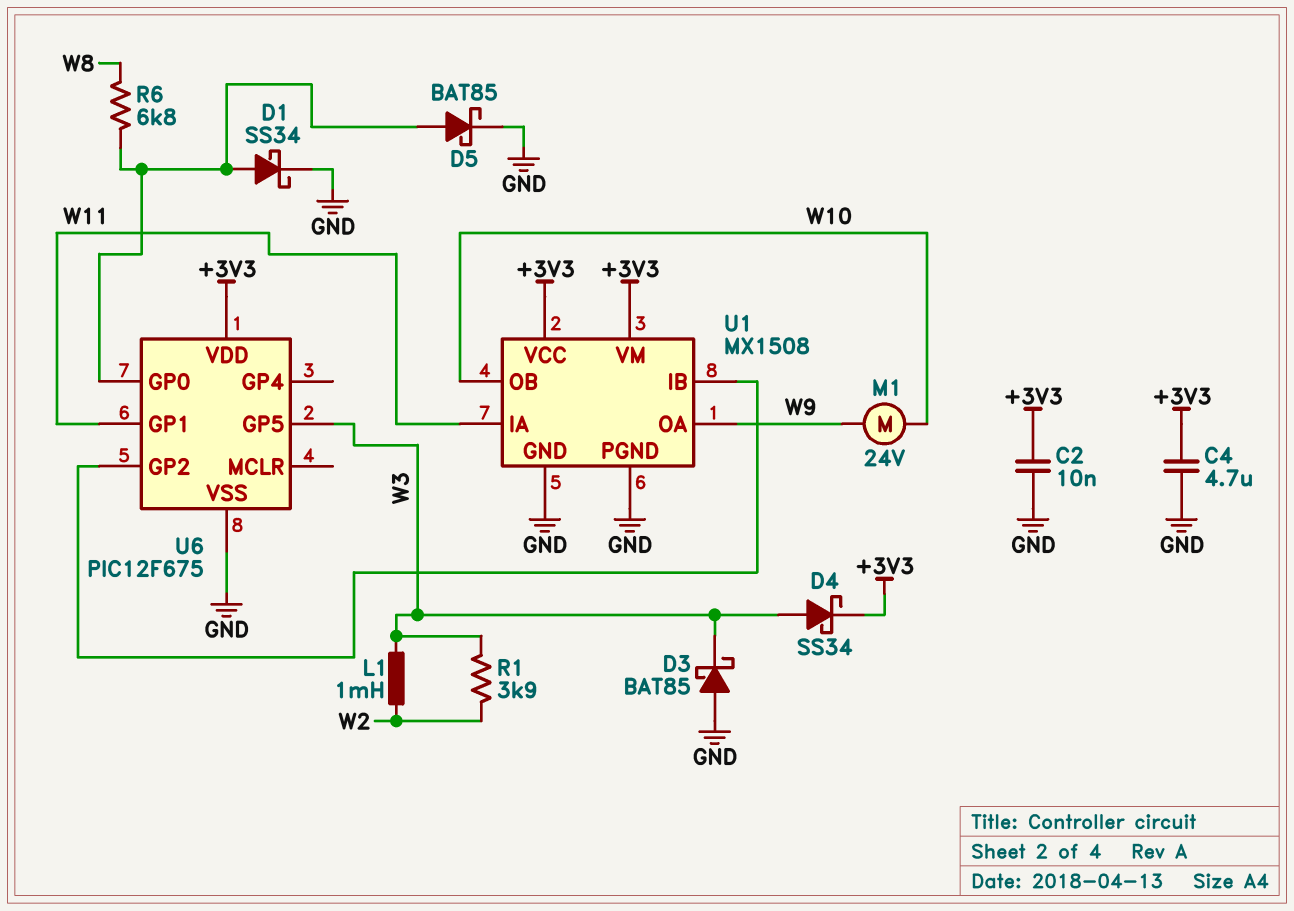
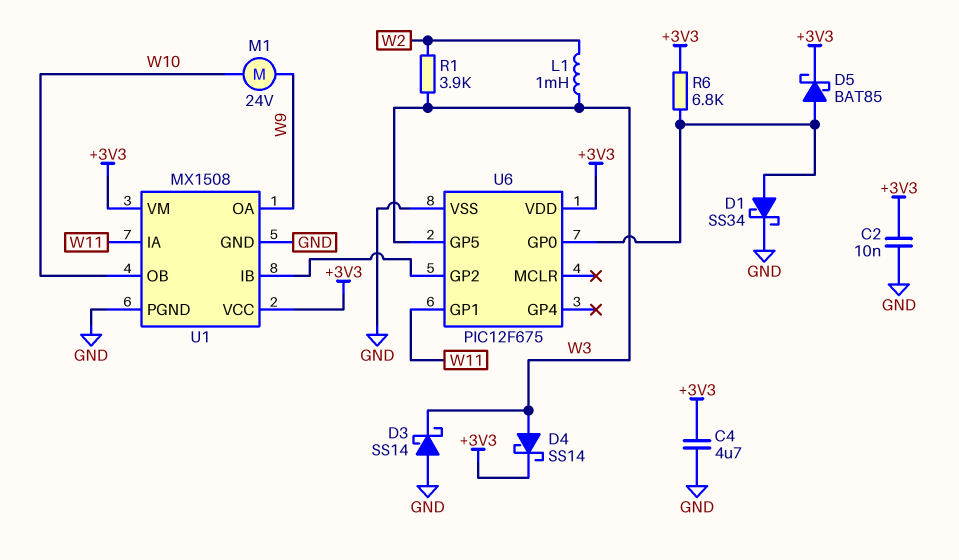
D3: schottky BAT85 (A GND, K W3) -> schottky SS14 (A GND, K W3)
D4: schottky SS34 (A W3, K +3V3) -> schottky SS14 (A W3, K +3V3)
D5: schottky BAT85 (A U6/GP0, K GND) -> schottky BAT85 (A U6/GP0, K +3V3)
R6: 6.8k (U6/GP0, W8) -> 6.8k (+3V3, U6/GP0)

